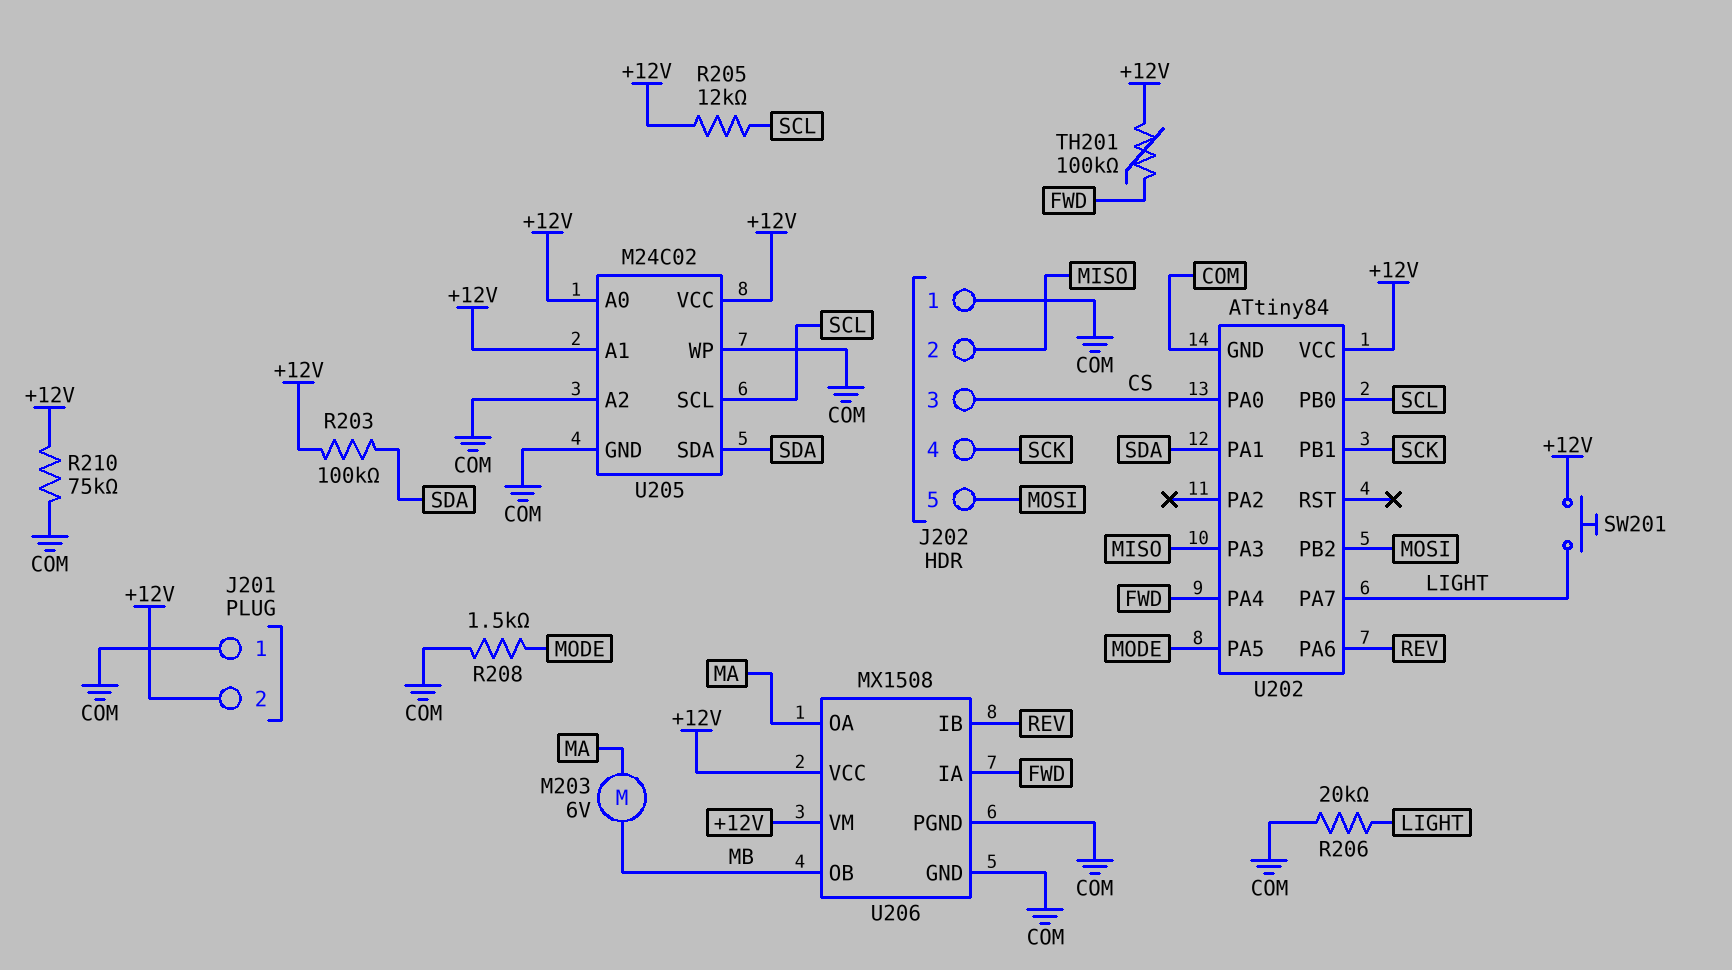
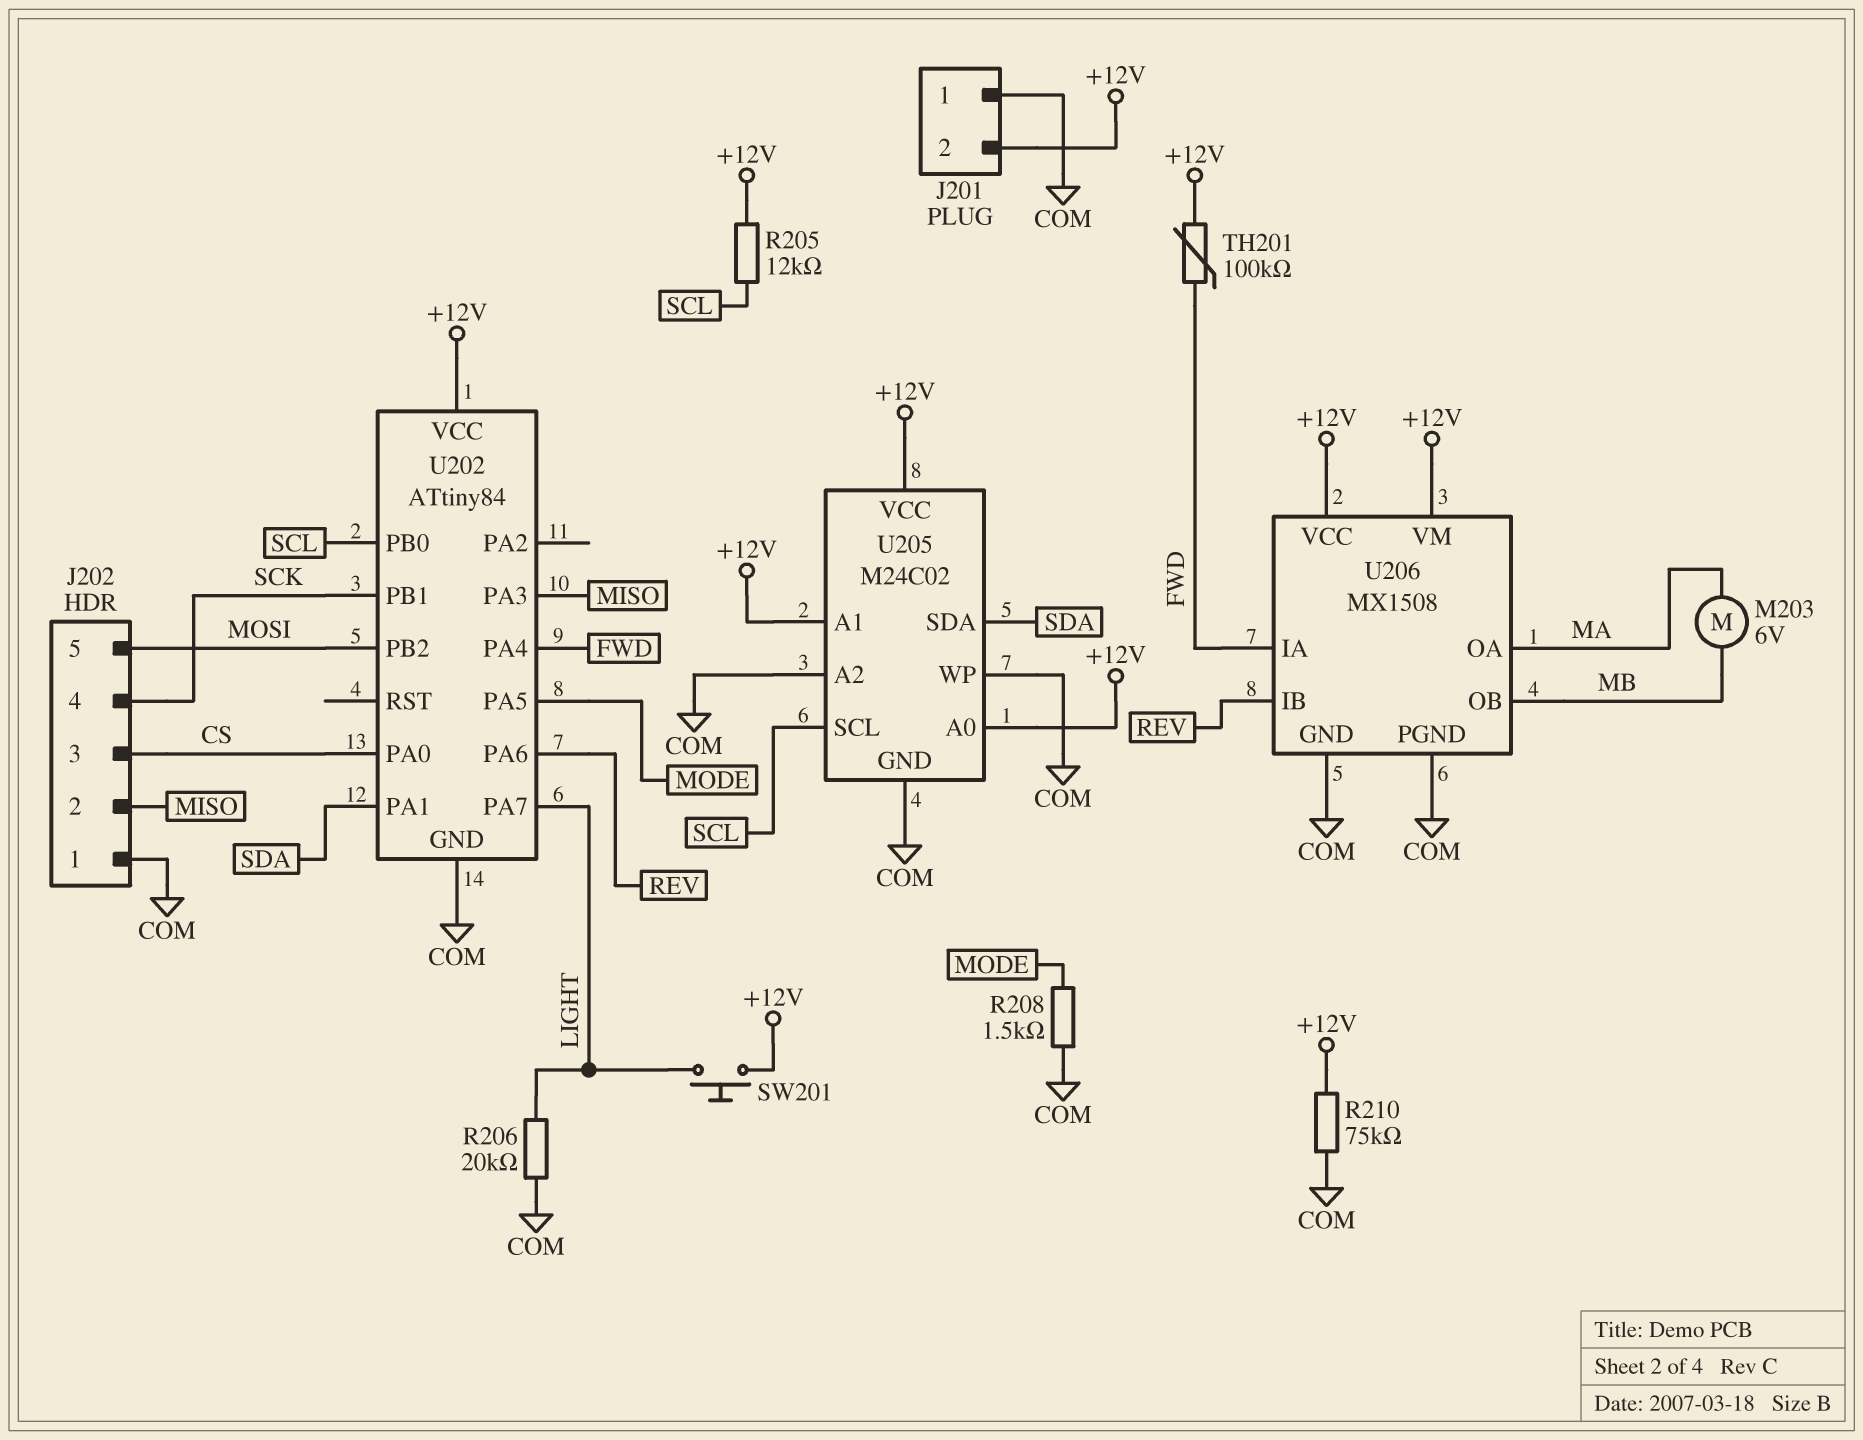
R203: 100k (+12V, SDA) -> none

